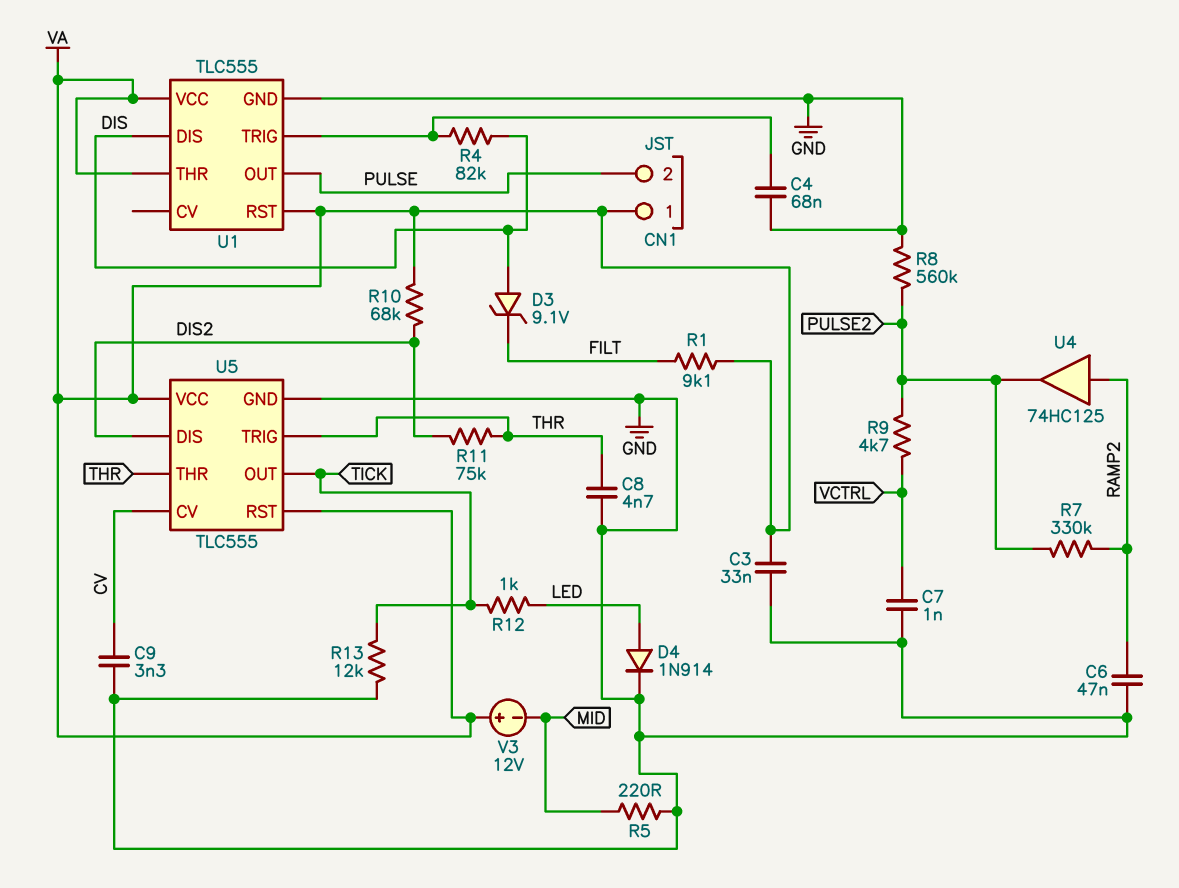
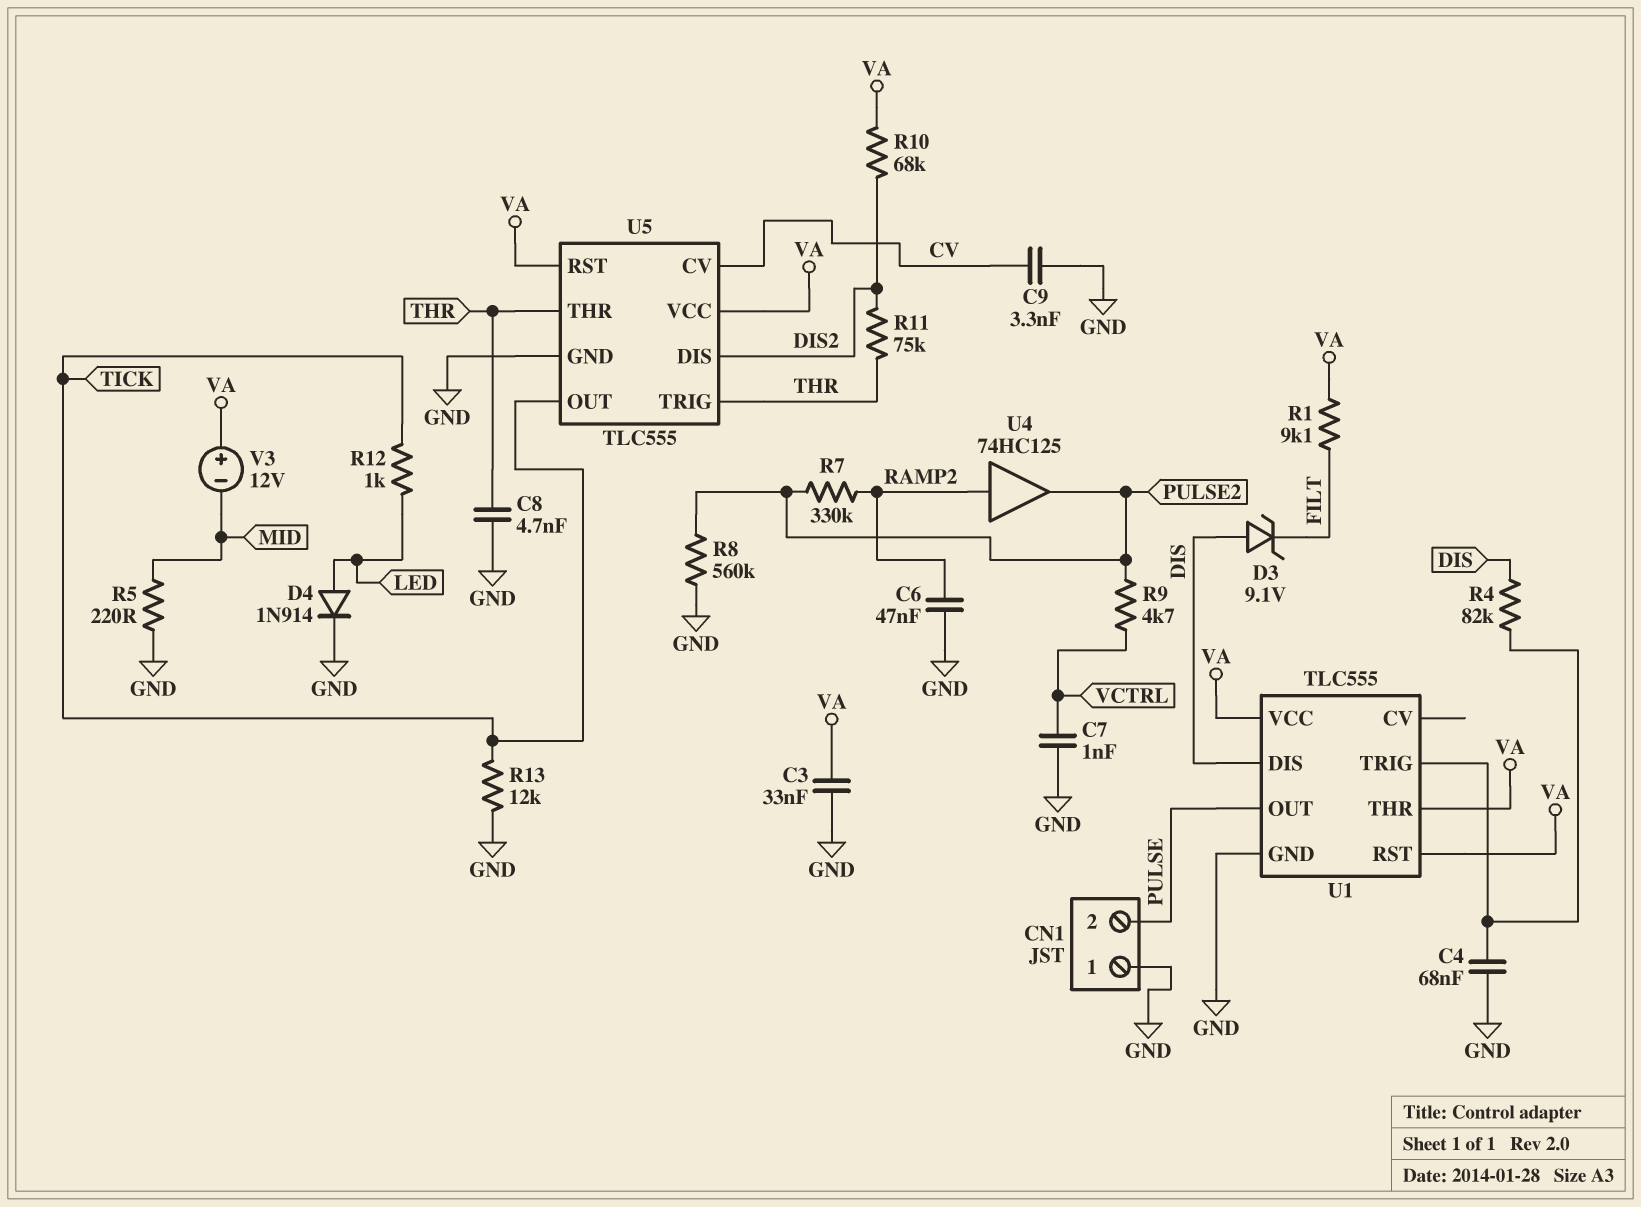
CN1 pin 1: VA -> GND

